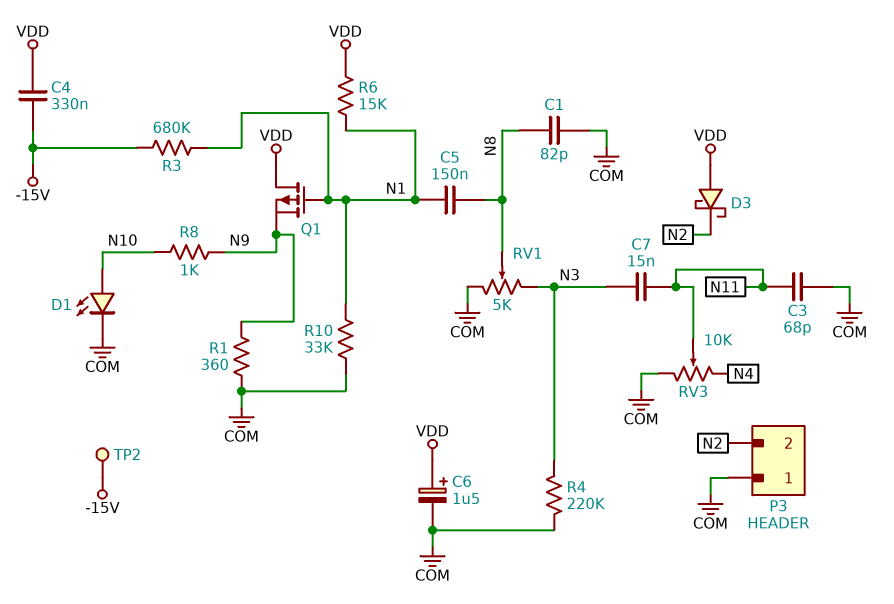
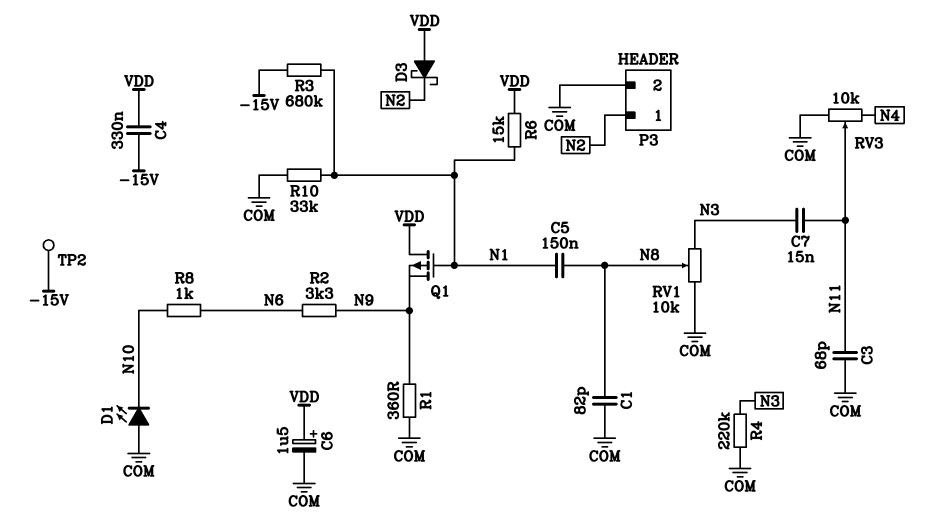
D1: LED (A N10, K COM) -> LED (A COM, K N10)
P3 pin 1: COM -> N2
P3 pin 2: N2 -> COM
R2: none -> 3.3k (N6, N9)
R8: 1k (N9, N10) -> 1k (N6, N10)
RV1: 5k (COM, N3, wiper N8) -> 10k (COM, N3, wiper N8)

